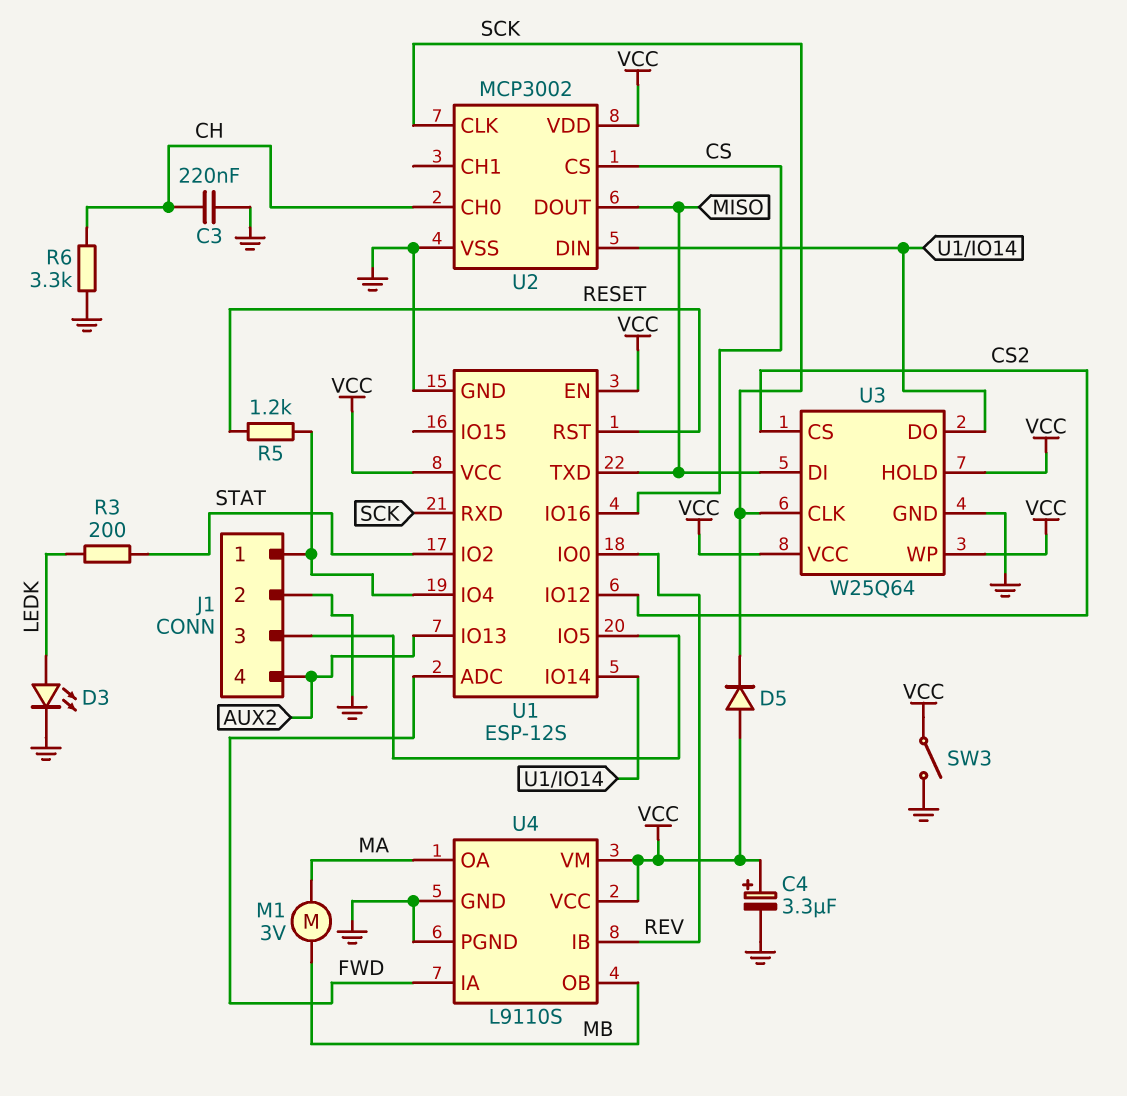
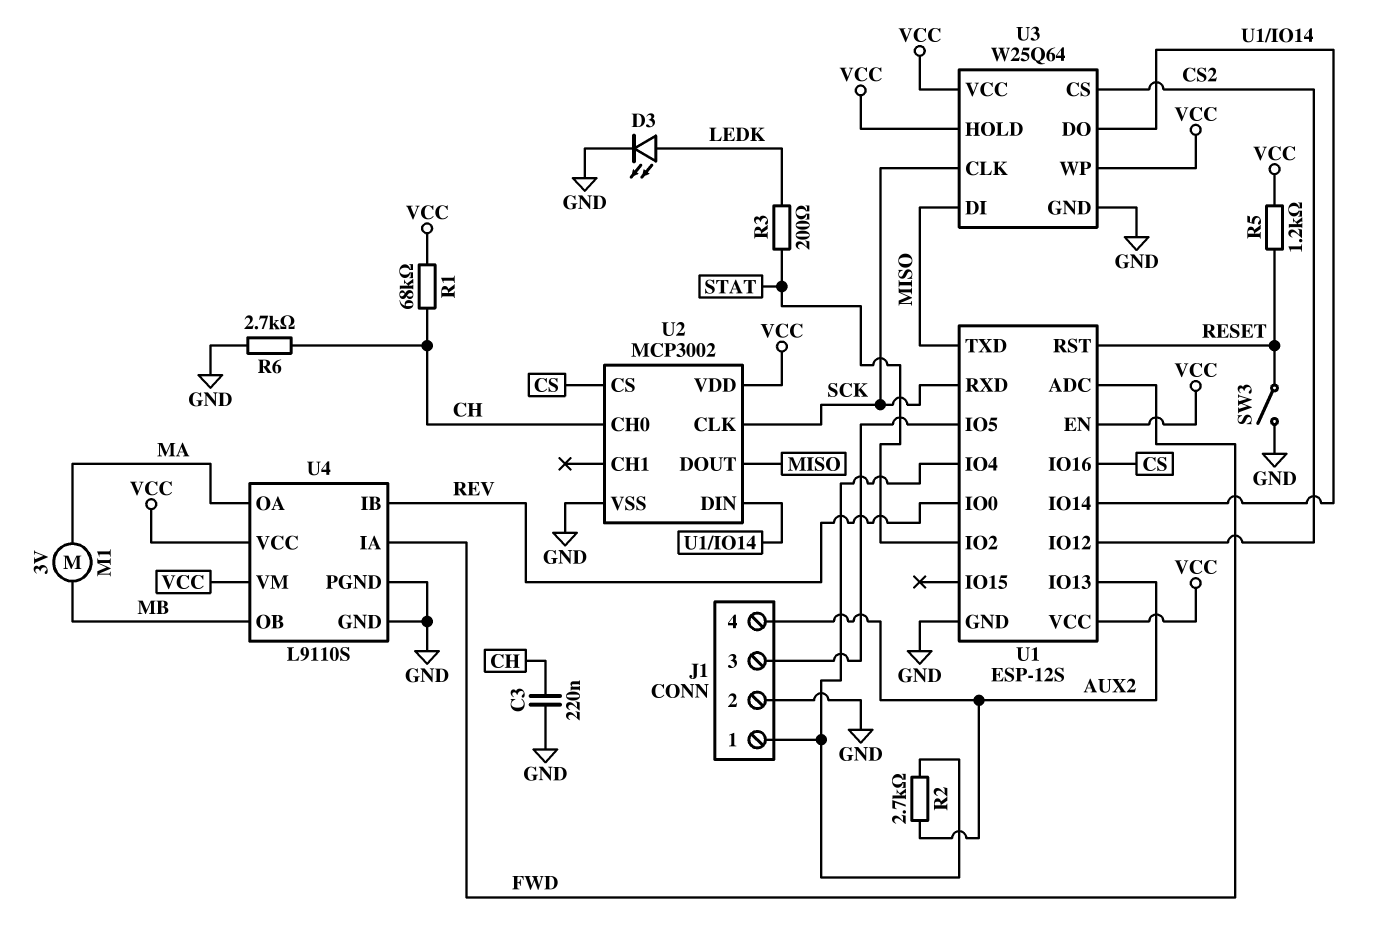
C4: 3.3uF (plus VCC, minus GND) -> none
D5: diode (A VCC, K SCK) -> none
R1: none -> 68k (CH, VCC)
R2: none -> 2.7k (AUX2, J1/1)
R5: 1.2k (J1/1, RESET) -> 1.2k (RESET, VCC)
R6: 3.3k (CH, GND) -> 2.7k (CH, GND)
SW3: switch (GND, VCC) -> switch (GND, RESET)

